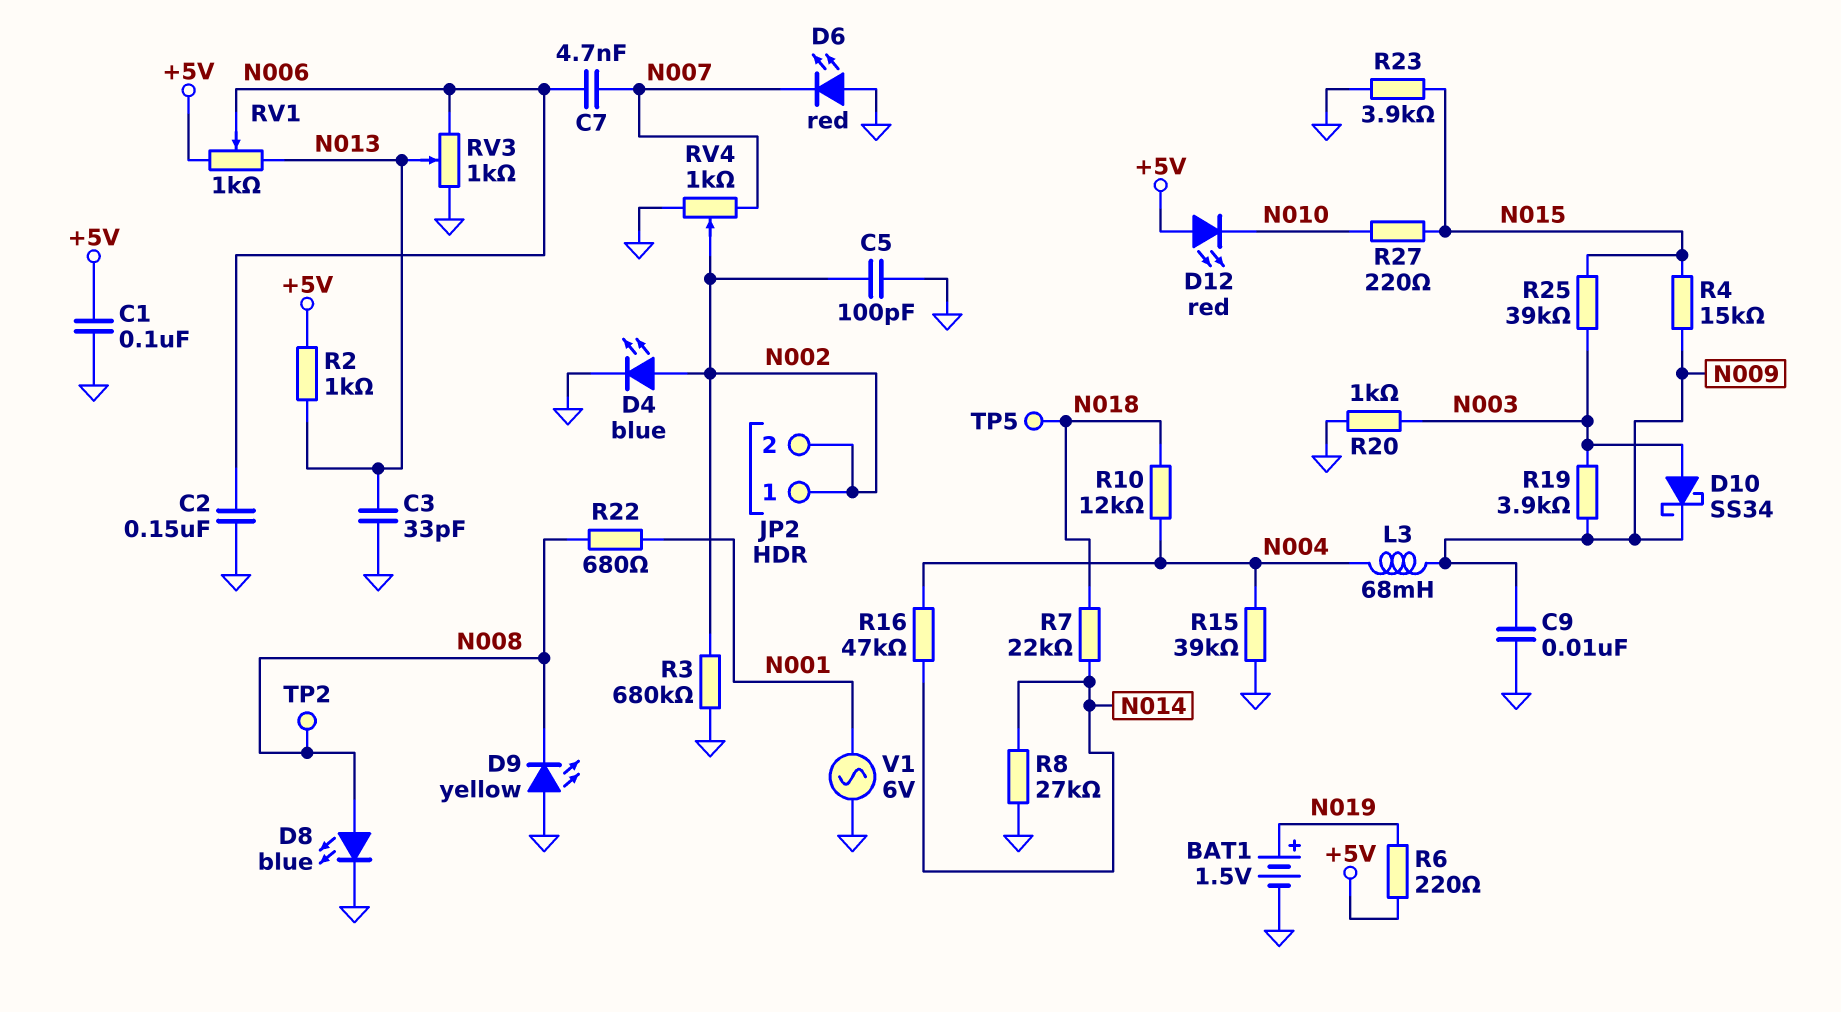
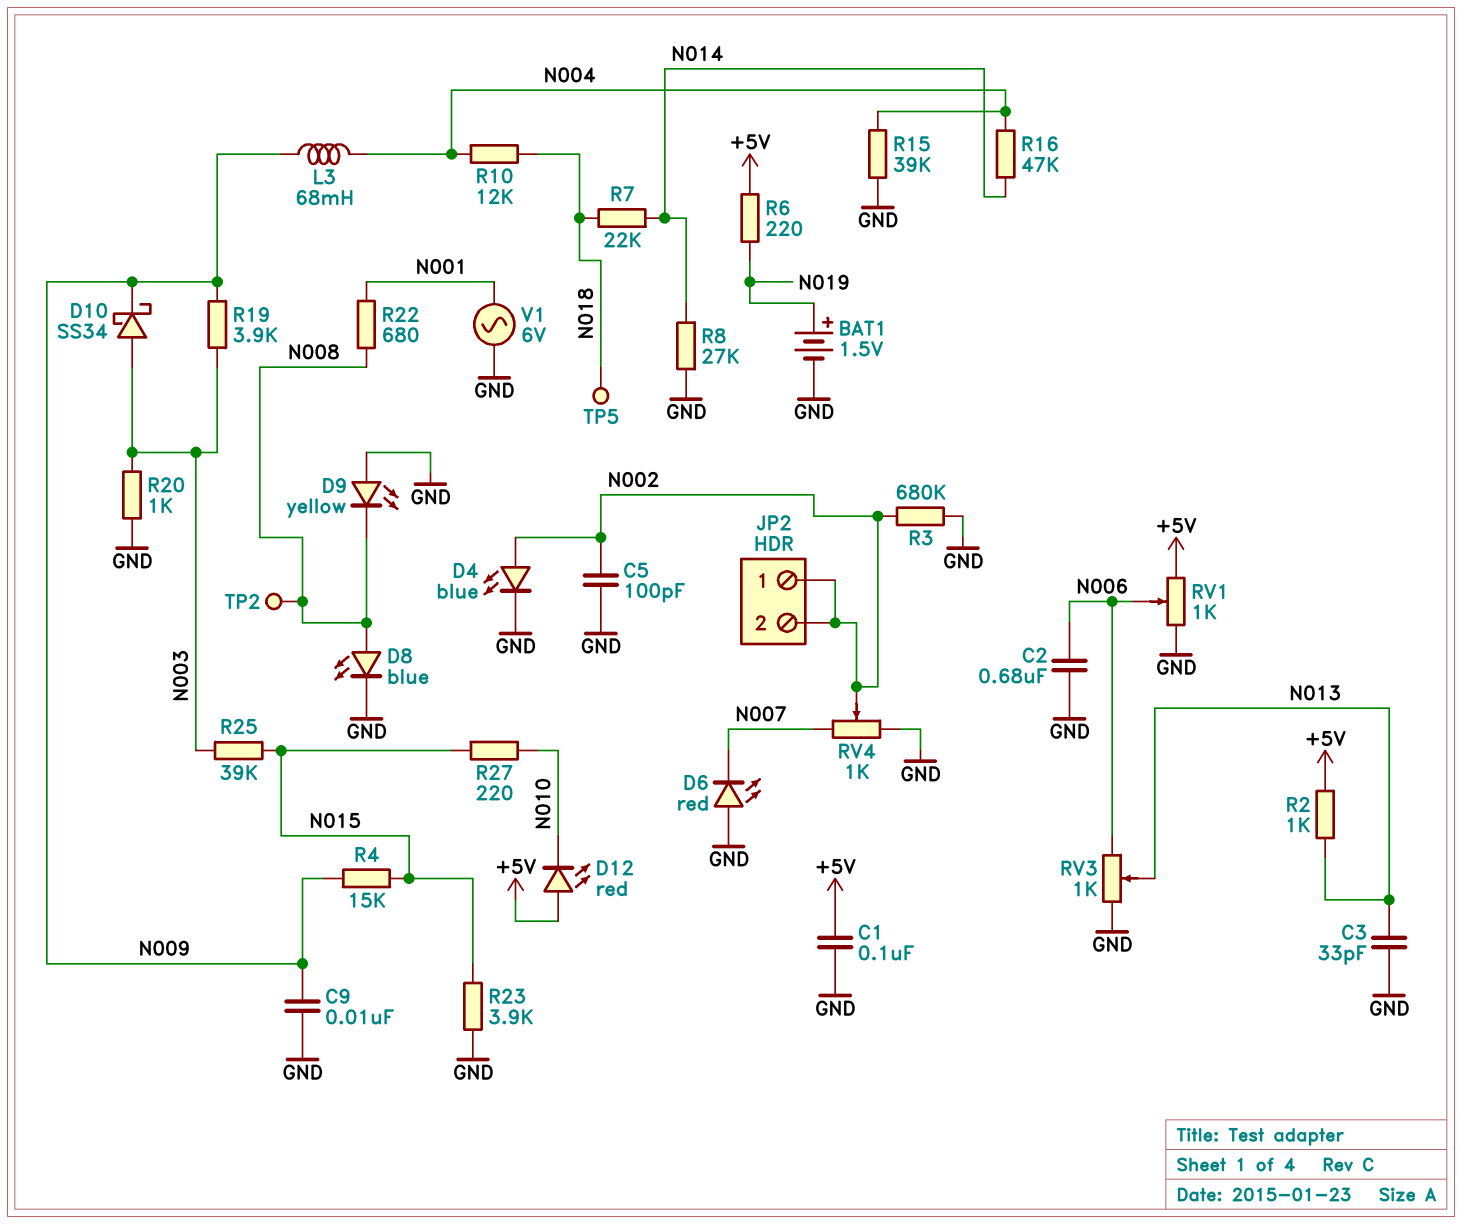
C2: 150nF (GND, N006) -> 680nF (GND, N006)
C7: 4.7nF (N006, N007) -> none
RV1: 1k (+5V, N013, wiper N006) -> 1k (+5V, GND, wiper N006)

